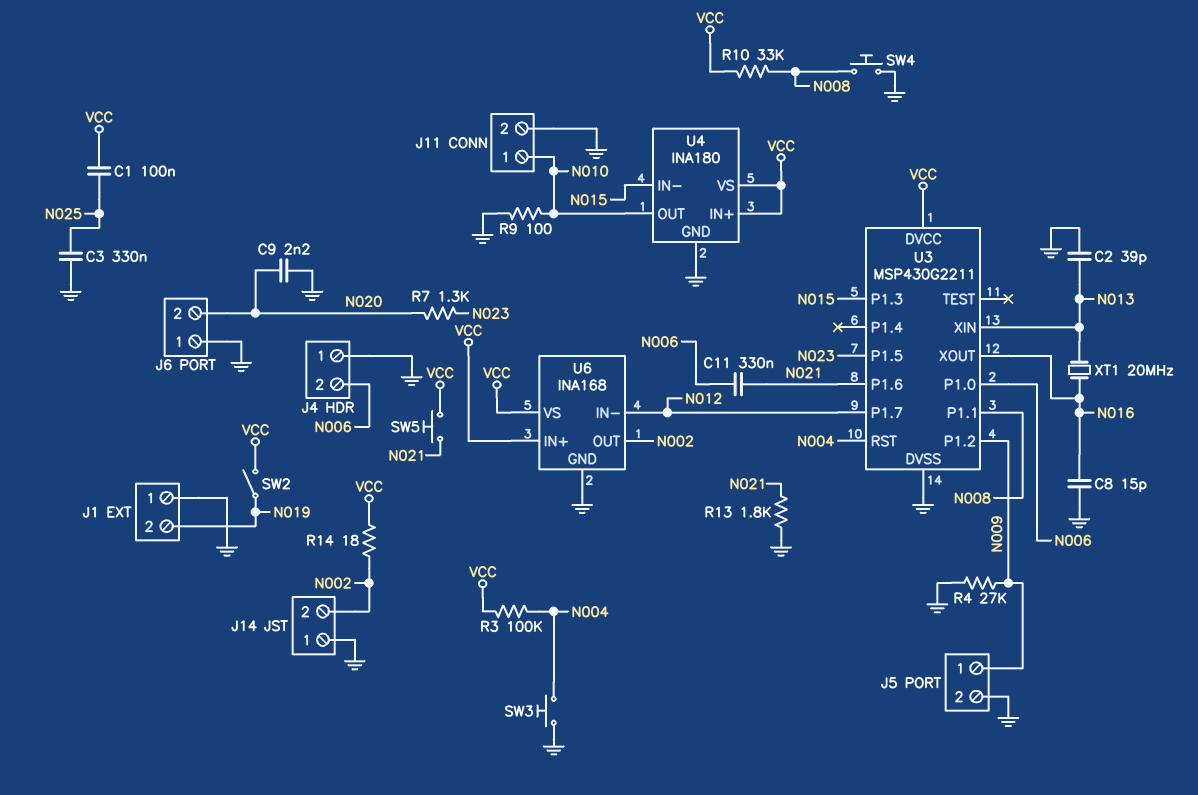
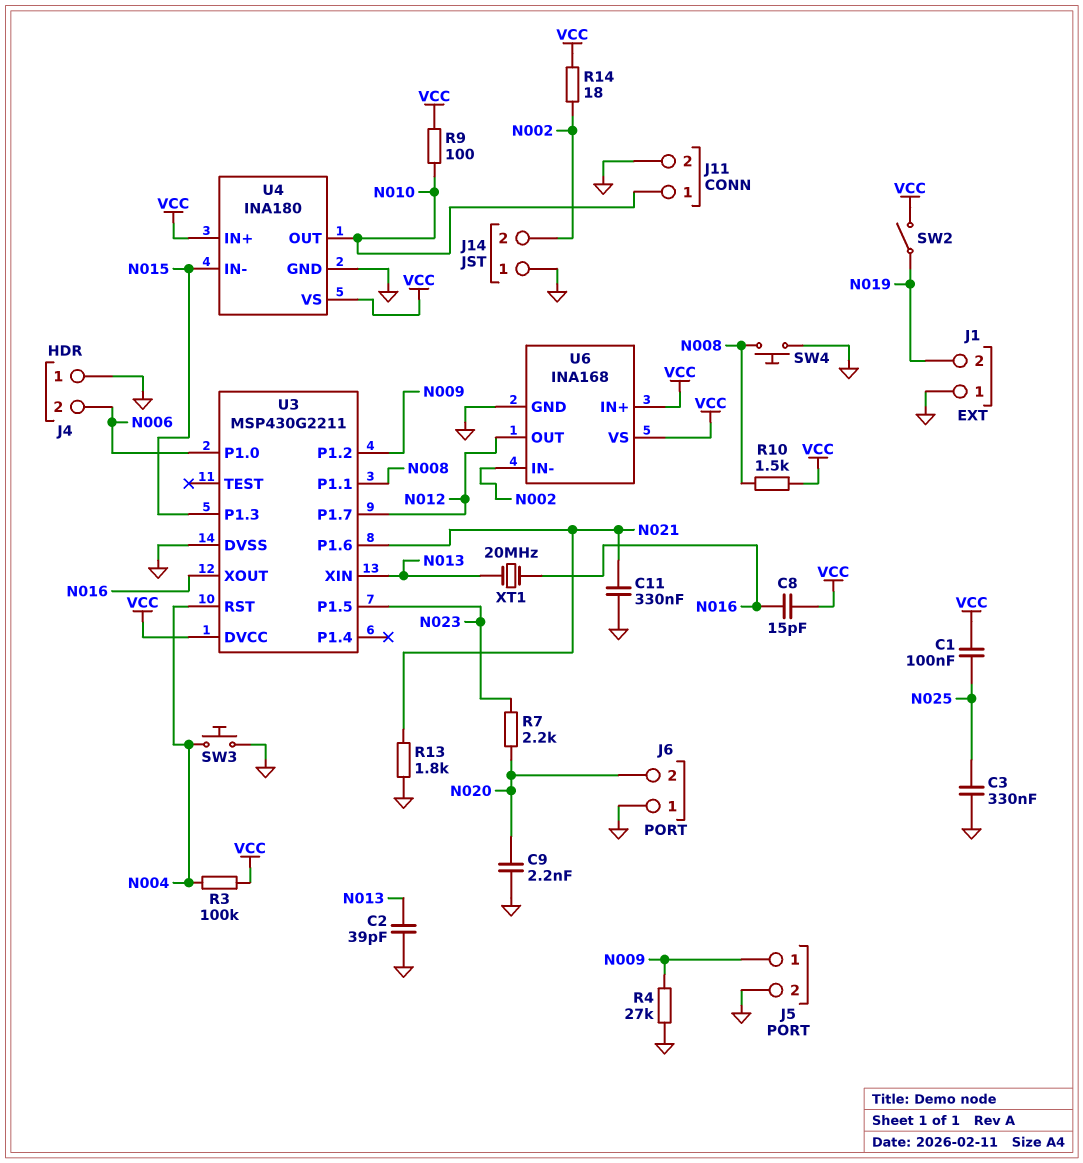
C8: 15pF (GND, N016) -> 15pF (N016, VCC)
C11: 330nF (N006, N021) -> 330nF (GND, N021)
R7: 1.3k (N020, N023) -> 2.2k (N020, N023)
R9: 100 (GND, N010) -> 100 (N010, VCC)
R10: 33k (N008, VCC) -> 1.5k (N008, VCC)
SW5: button (N021, VCC) -> none
U6 pin IN-: N012 -> N002
U6 pin OUT: N002 -> N012

